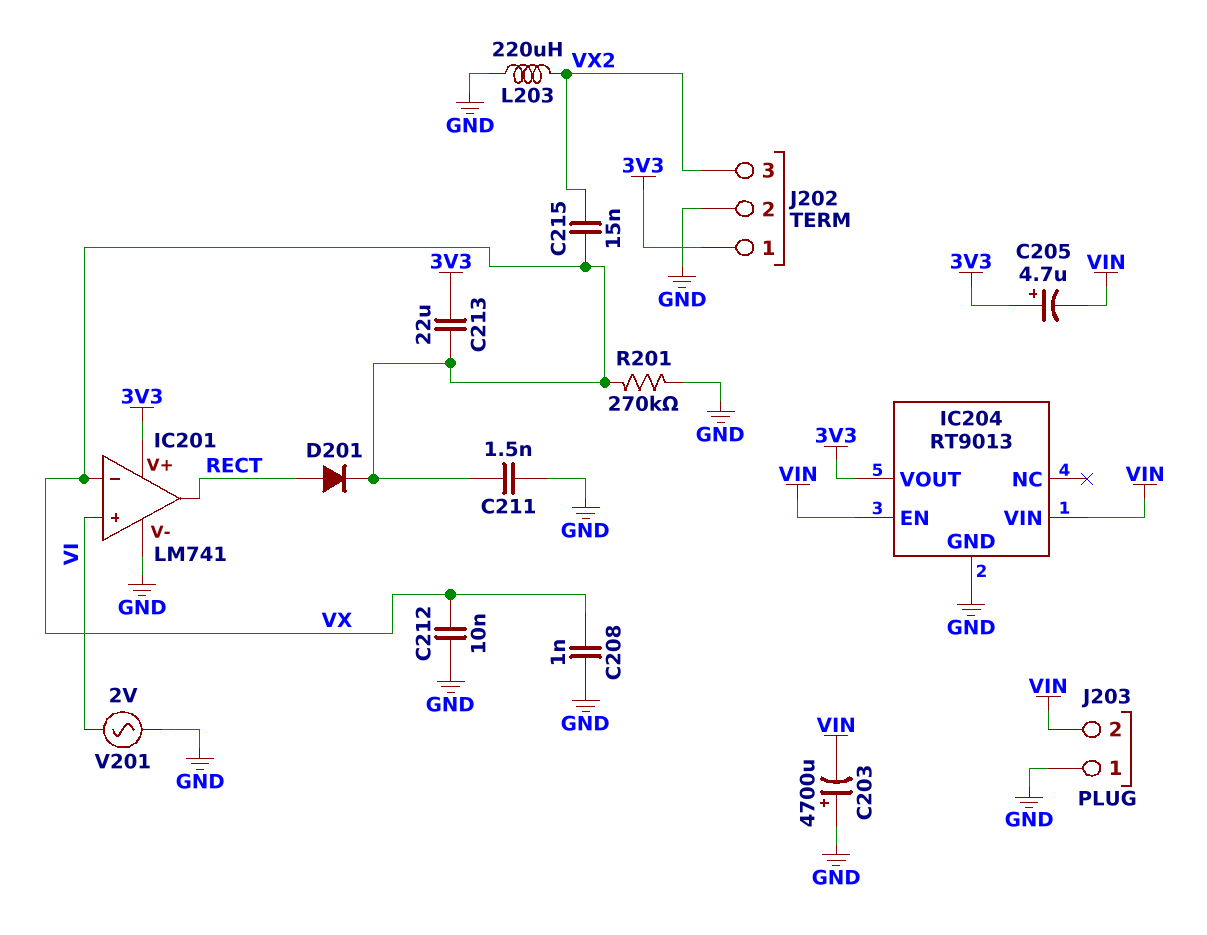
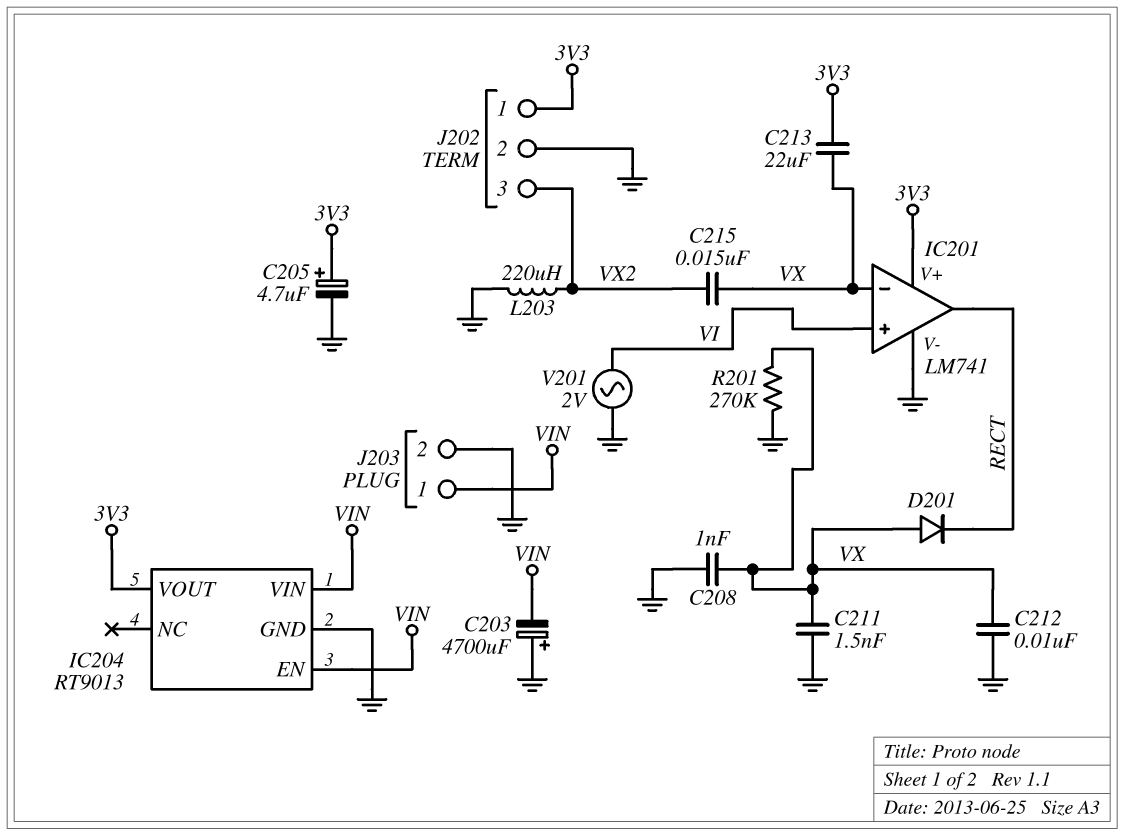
C205: 4.7uF (plus 3V3, minus VIN) -> 4.7uF (plus 3V3, minus GND)
D201: diode (A RECT, K VX) -> diode (A VX, K RECT)
J203 pin 1: GND -> VIN
J203 pin 2: VIN -> GND

